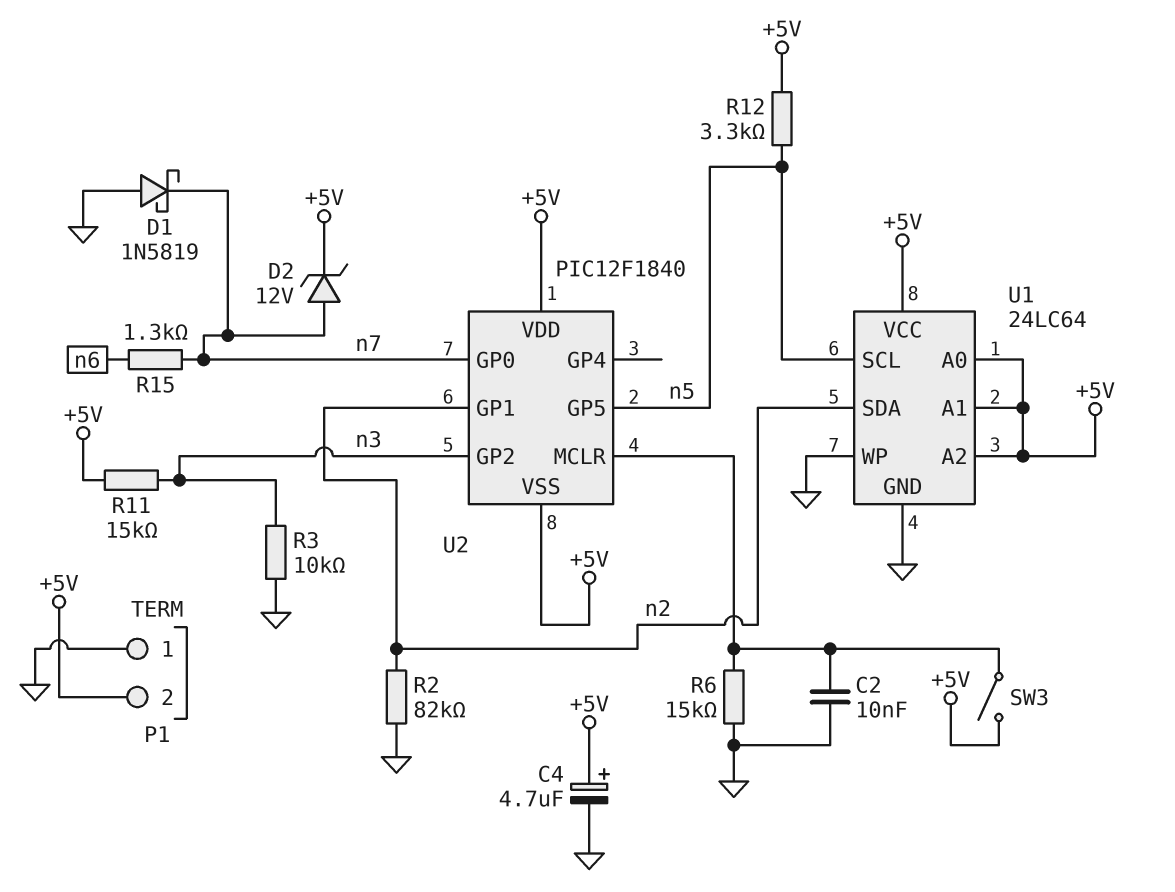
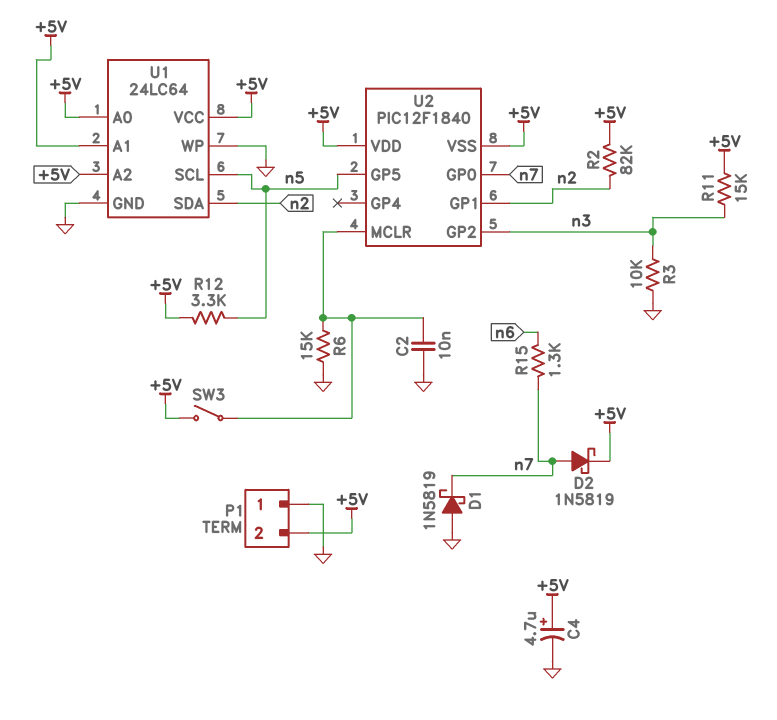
D2: zener 12V (A n7, K +5V) -> schottky 1N5819 (A n7, K +5V)
R2: 82k (GND, n2) -> 82k (+5V, n2)

